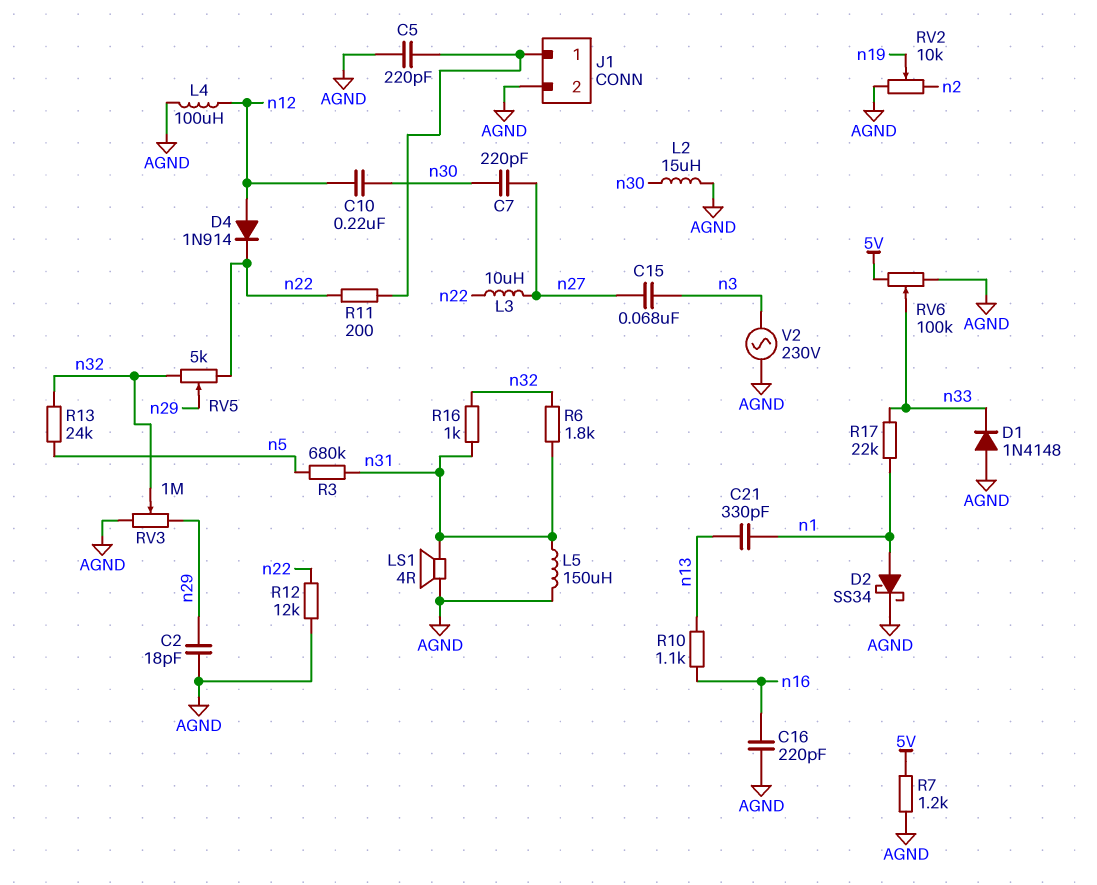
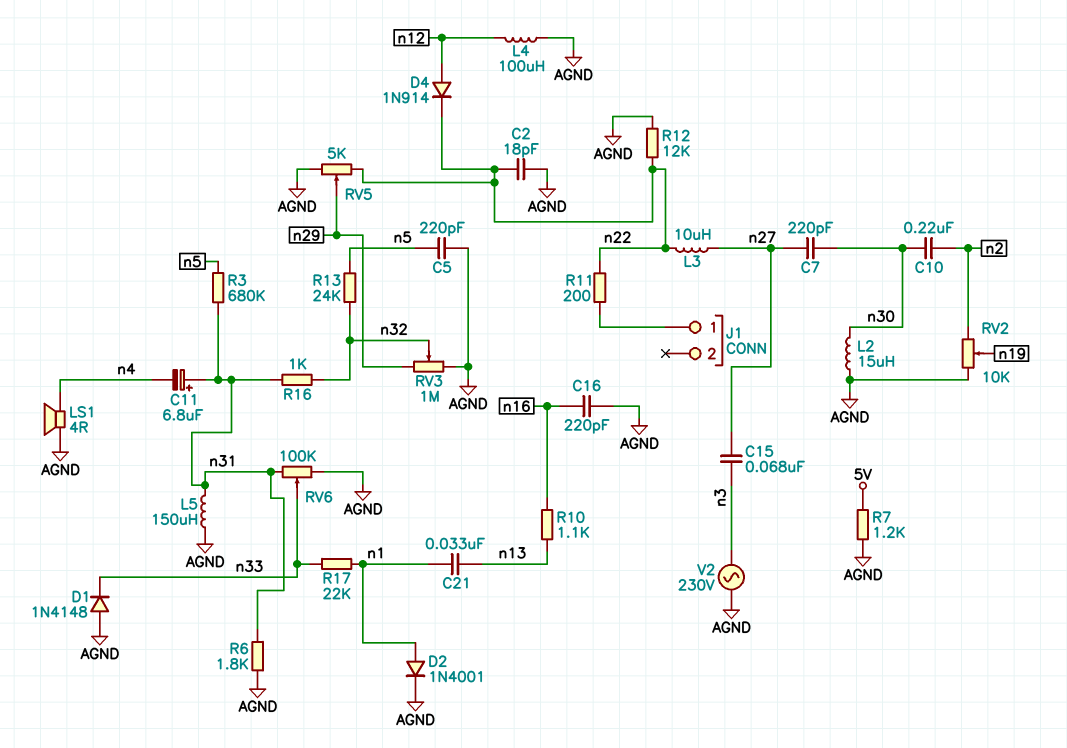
C2: 18pF (AGND, n29) -> 18pF (AGND, n22)
C5: 220pF (AGND, J1/1) -> 220pF (AGND, n5)
C10: 220nF (n12, n30) -> 220nF (n2, n30)
C11: none -> 6.8uF (plus n31, minus n4)
C21: 330pF (n1, n13) -> 33nF (n1, n13)
D2: schottky SS34 (A n1, K AGND) -> diode 1N4001 (A n1, K AGND)
J1 pin 2: AGND -> none
LS1: speaker 4R (AGND, n31) -> speaker 4R (AGND, n4)
R6: 1.8k (n31, n32) -> 1.8k (AGND, n31)
RV5: 5k (n22, n32, wiper n29) -> 5k (AGND, n22, wiper n29)
RV6: 100k (5V, AGND, wiper n33) -> 100k (AGND, n31, wiper n33)

